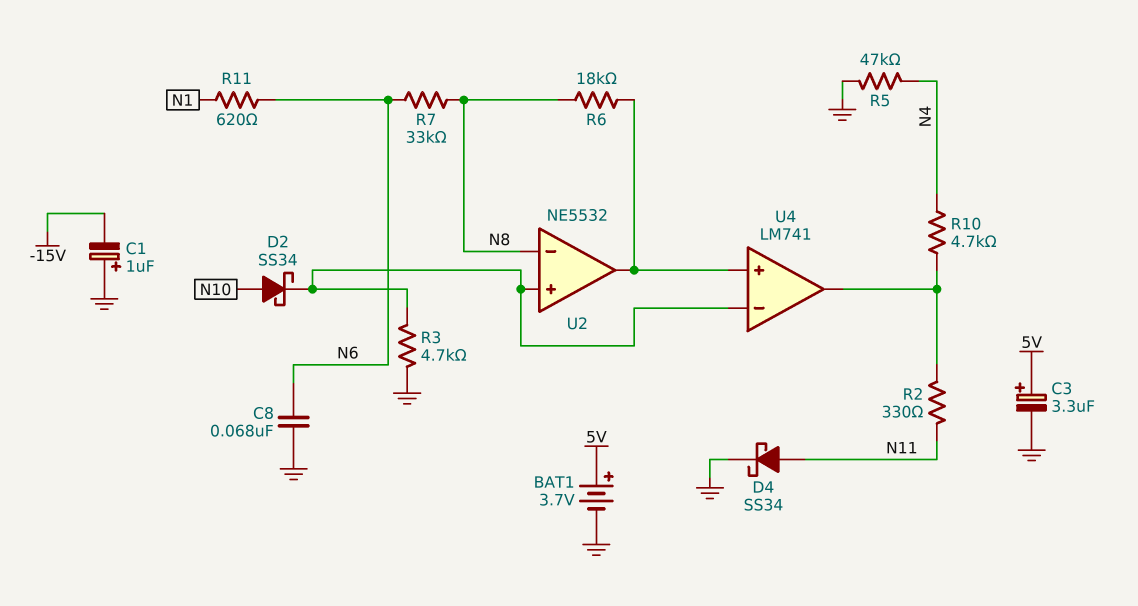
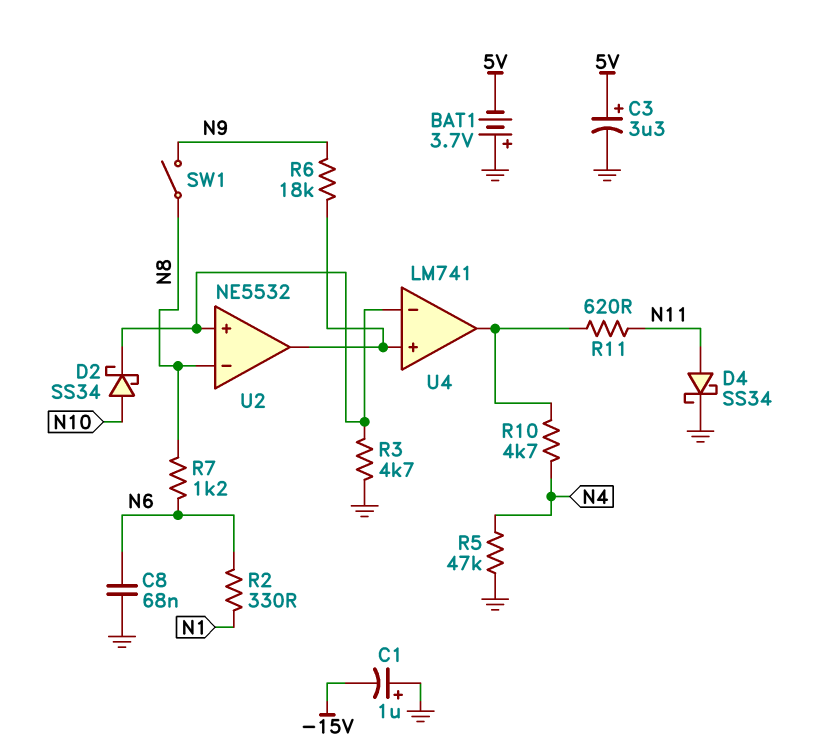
BAT1: 3.7V (plus 5V, minus GND) -> 3.7V (plus GND, minus 5V)
R2: 330 (N11, U4/out) -> 330 (N1, N6)
R6: 18k (N8, U2/out) -> 18k (N9, U2/out)
R7: 33k (N6, N8) -> 1.2k (N6, N8)
R11: 620 (N1, N6) -> 620 (N11, U4/out)
SW1: none -> switch (N8, N9)

